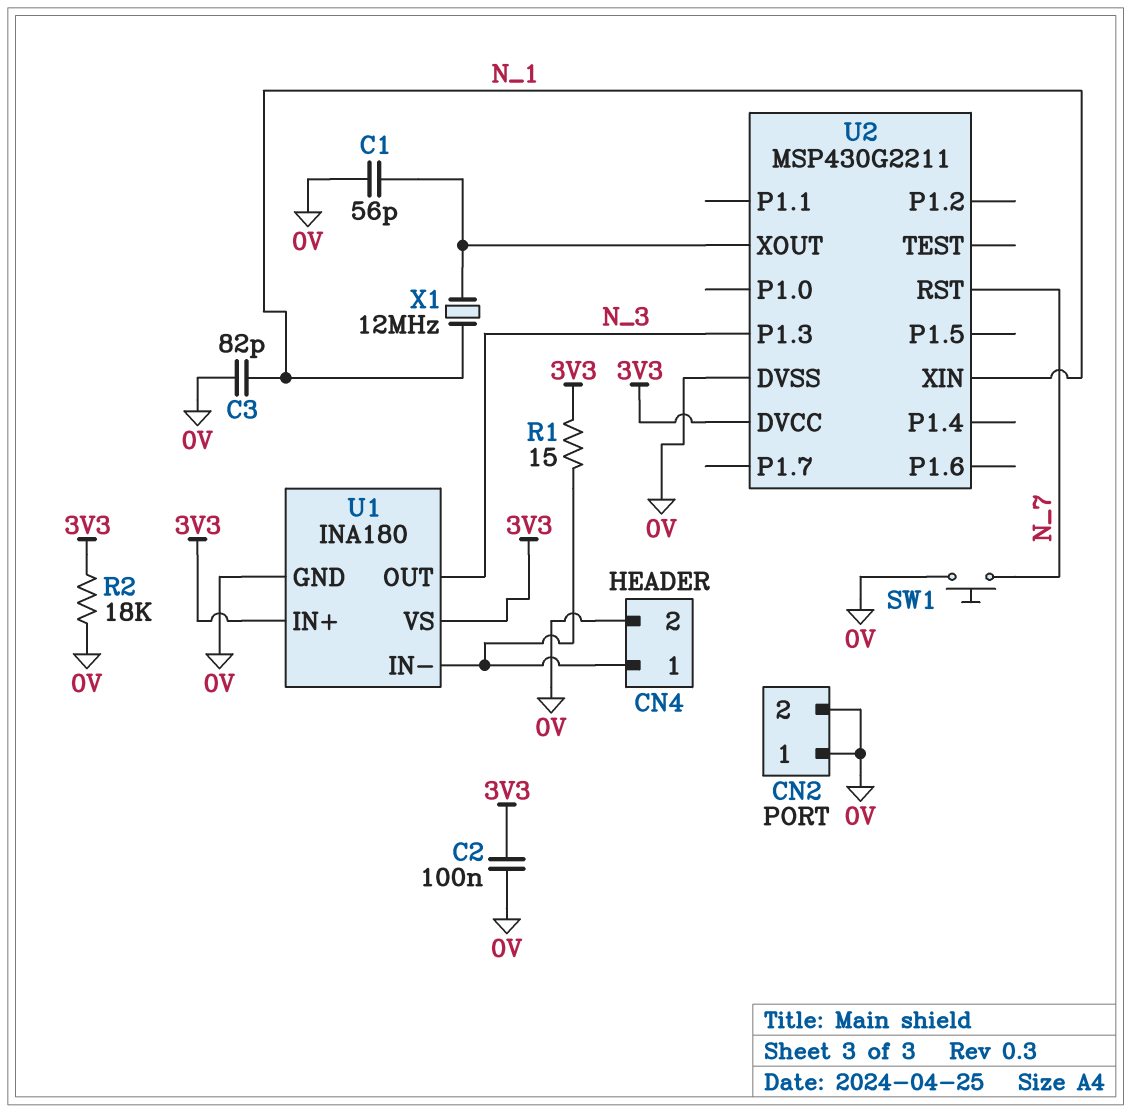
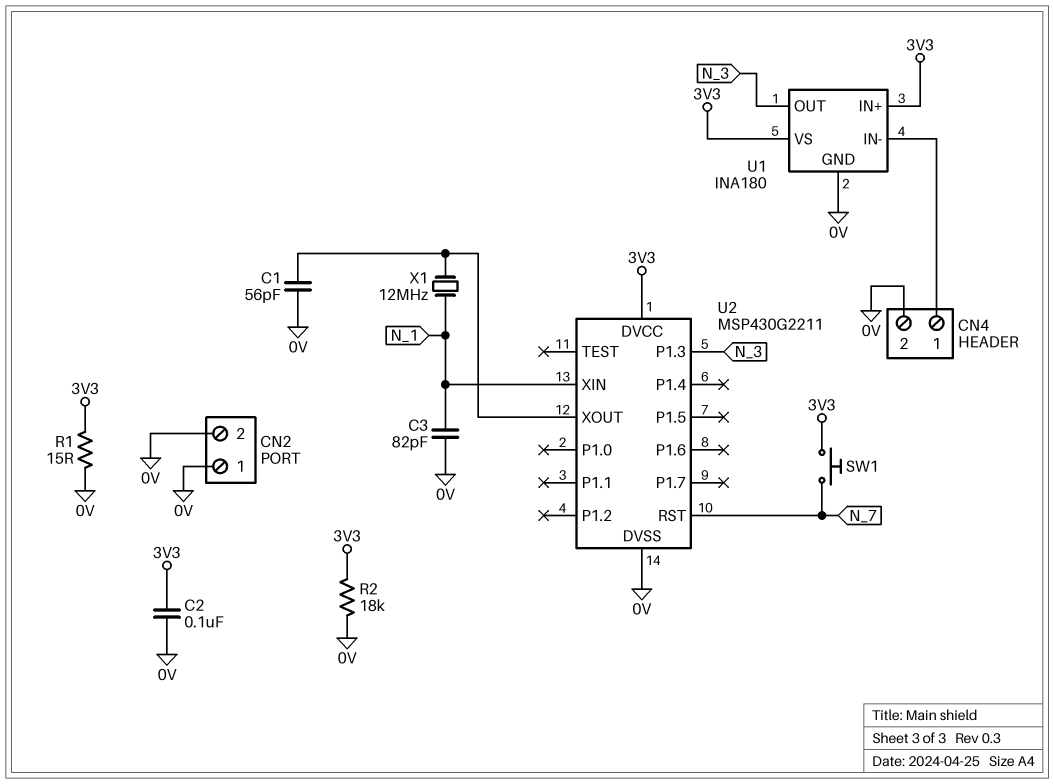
R1: 15 (3V3, CN4/1) -> 15 (0V, 3V3)
SW1: button (0V, N_7) -> button (3V3, N_7)

